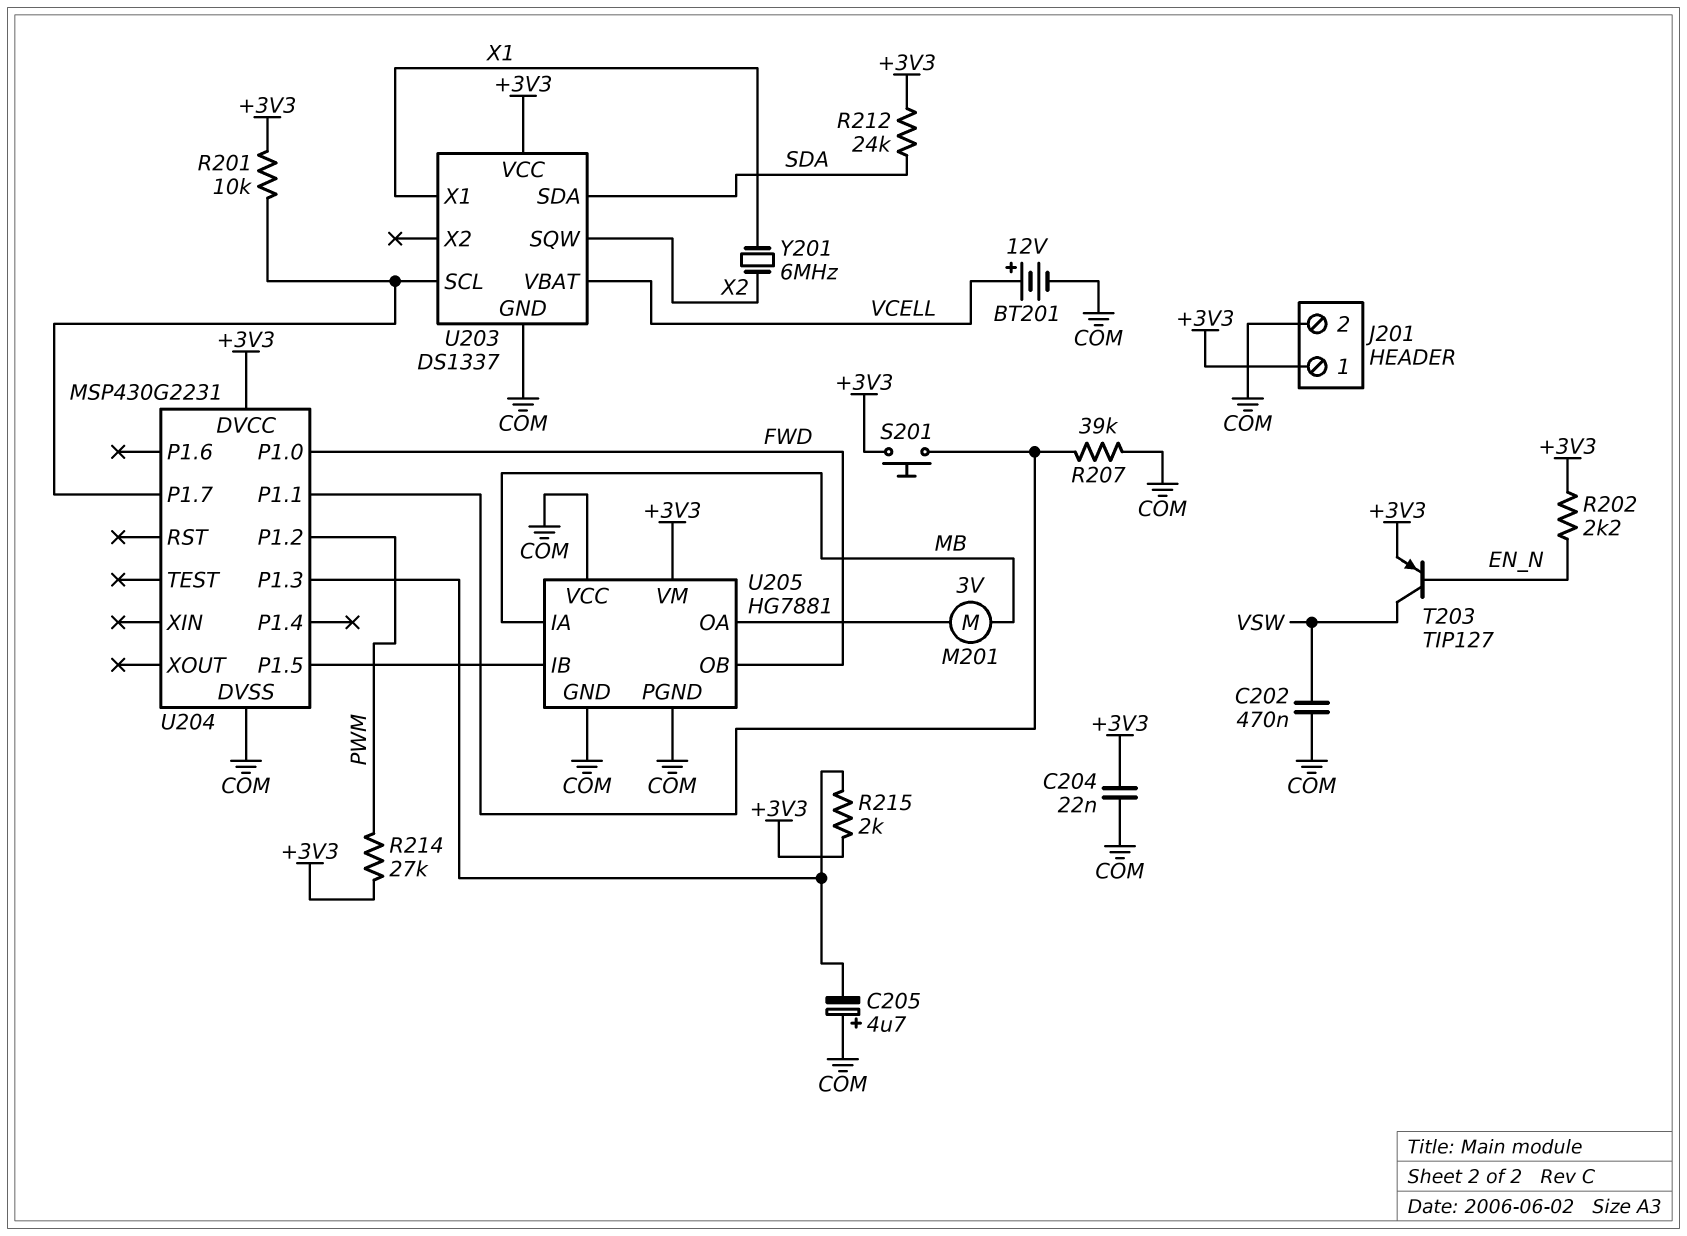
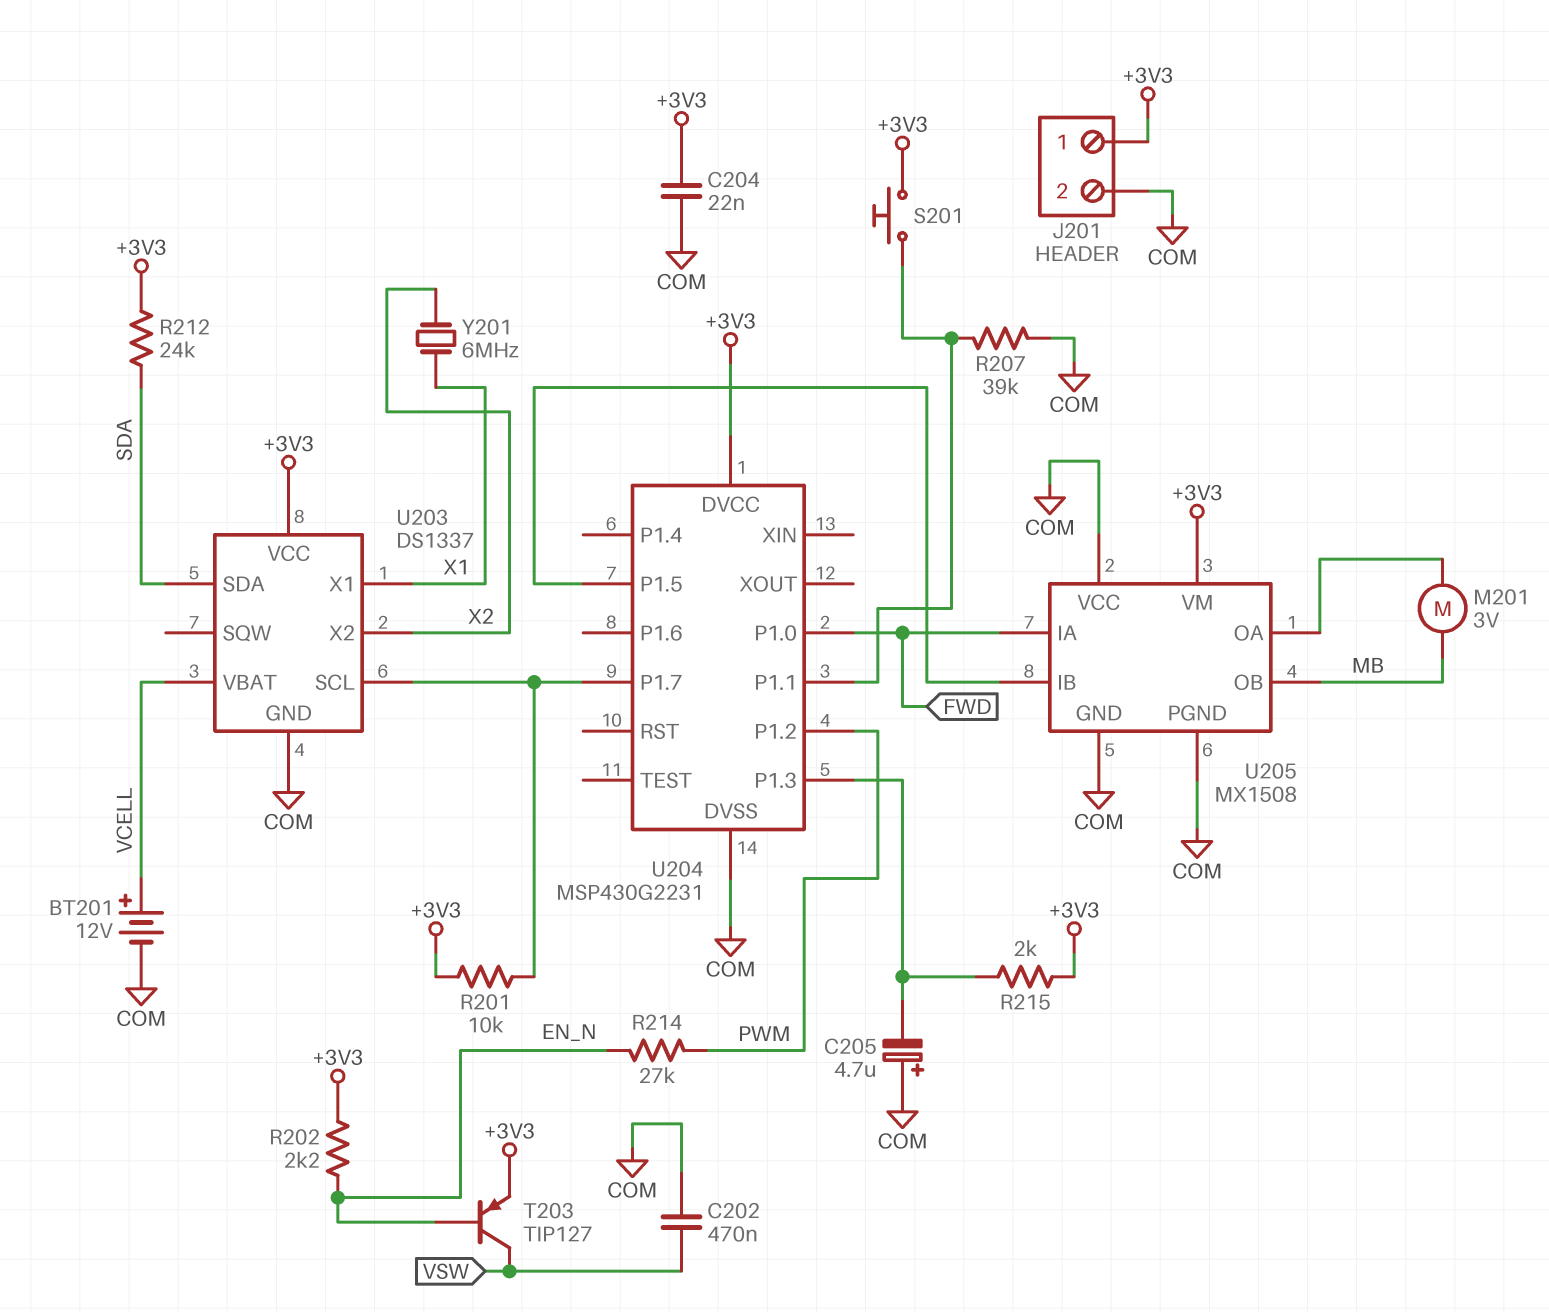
R214: 27k (+3V3, PWM) -> 27k (EN_N, PWM)
U203 pin SQW: X2 -> none
U203 pin X2: none -> X2
U205: HG7881 -> MX1508
U205 pin IA: MB -> FWD
U205 pin OB: FWD -> MB

